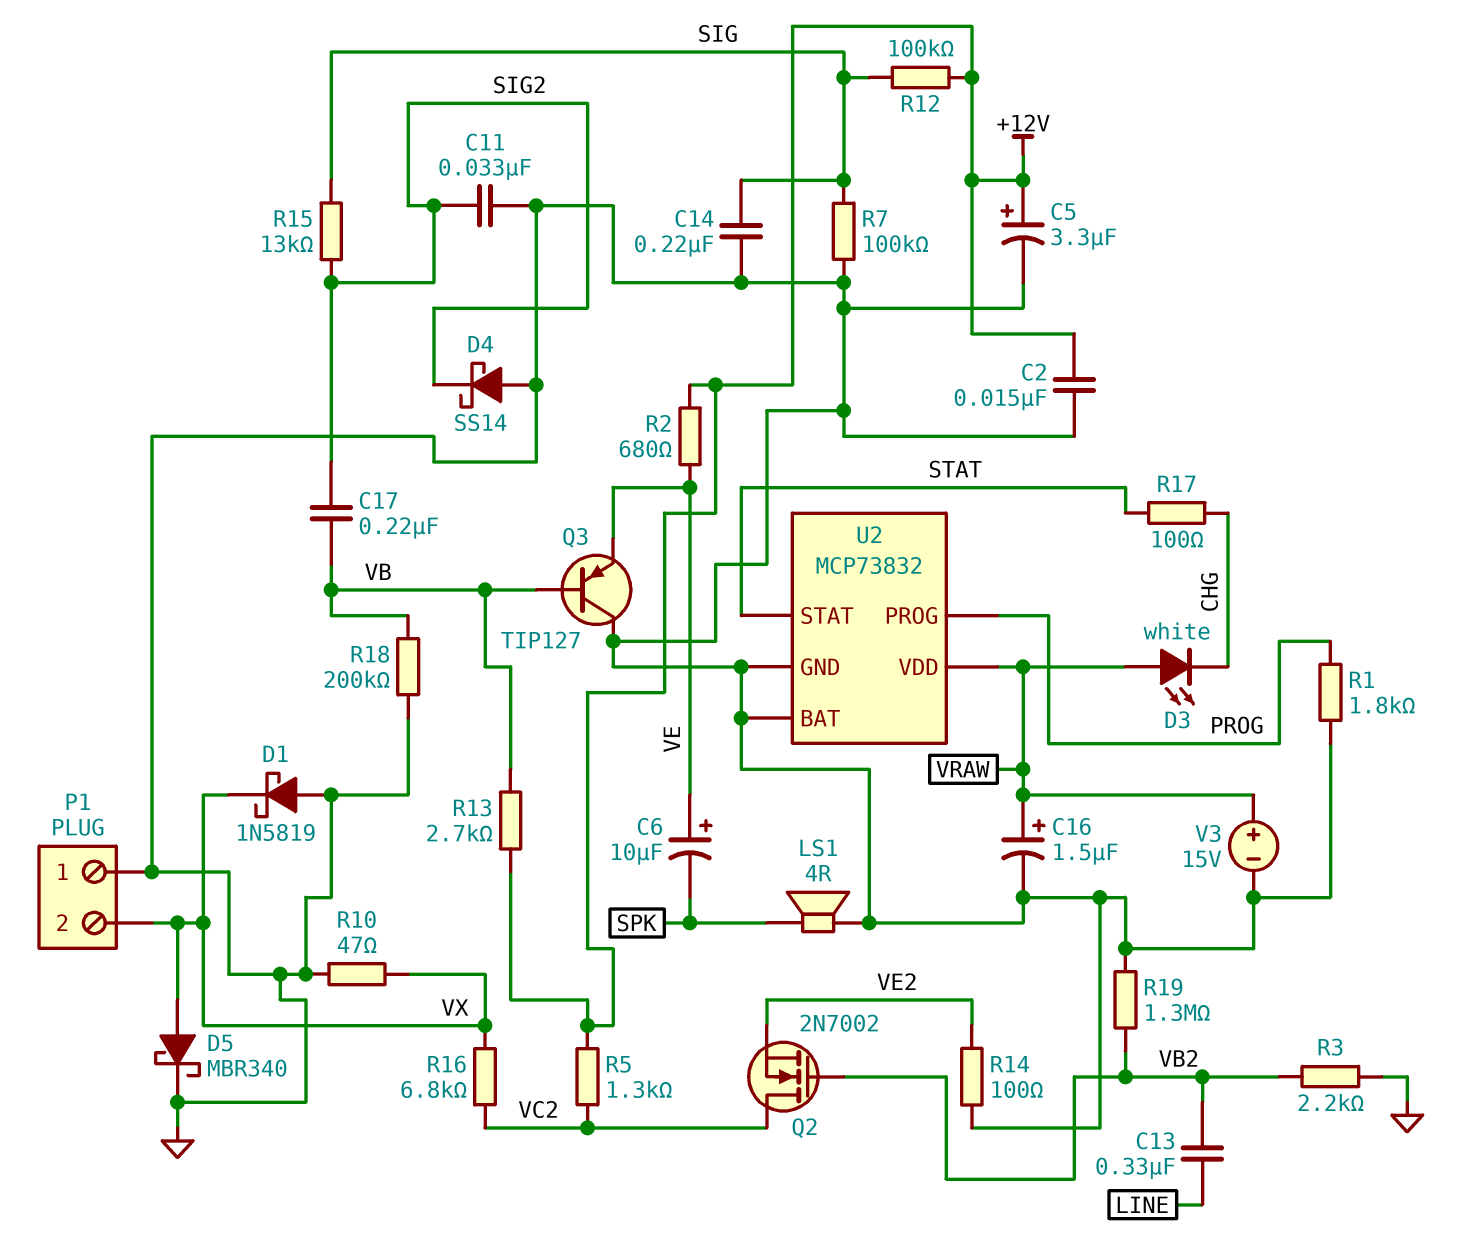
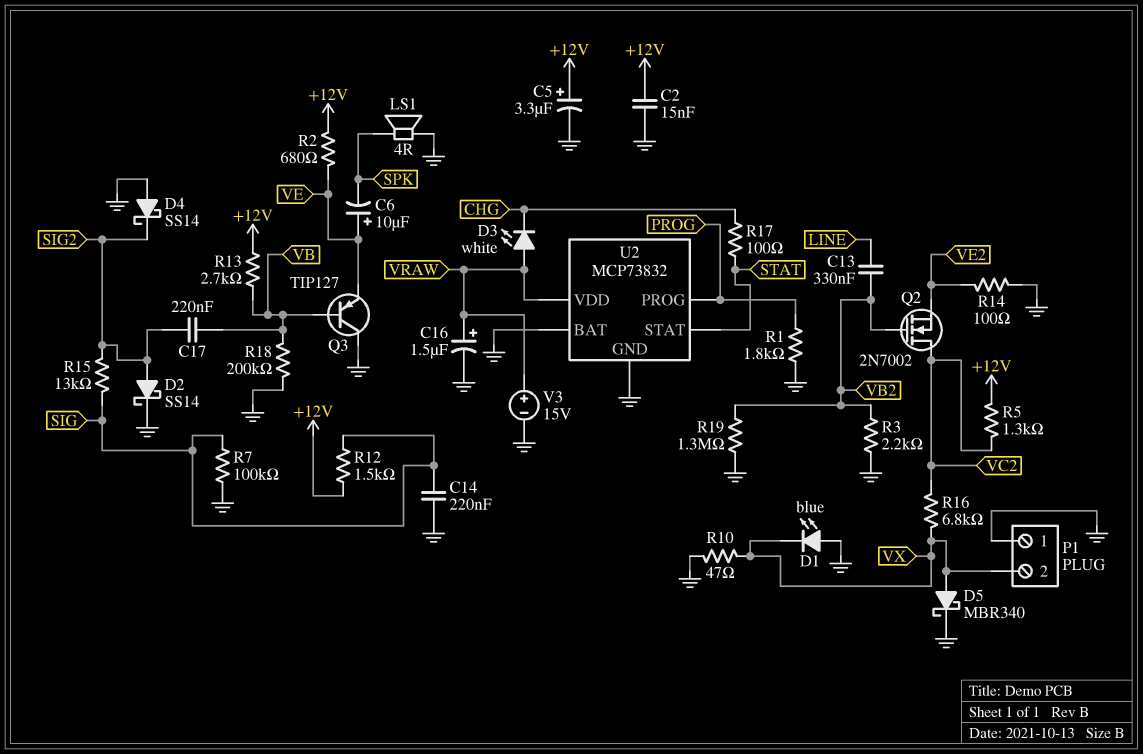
C11: 33nF (GND, SIG2) -> none
D1: schottky 1N5819 (A GND, K VX) -> LED blue (A GND, K VX)
D2: none -> schottky SS14 (A SIG2, K GND)
R12: 100k (+12V, SIG) -> 1.5k (+12V, SIG)

